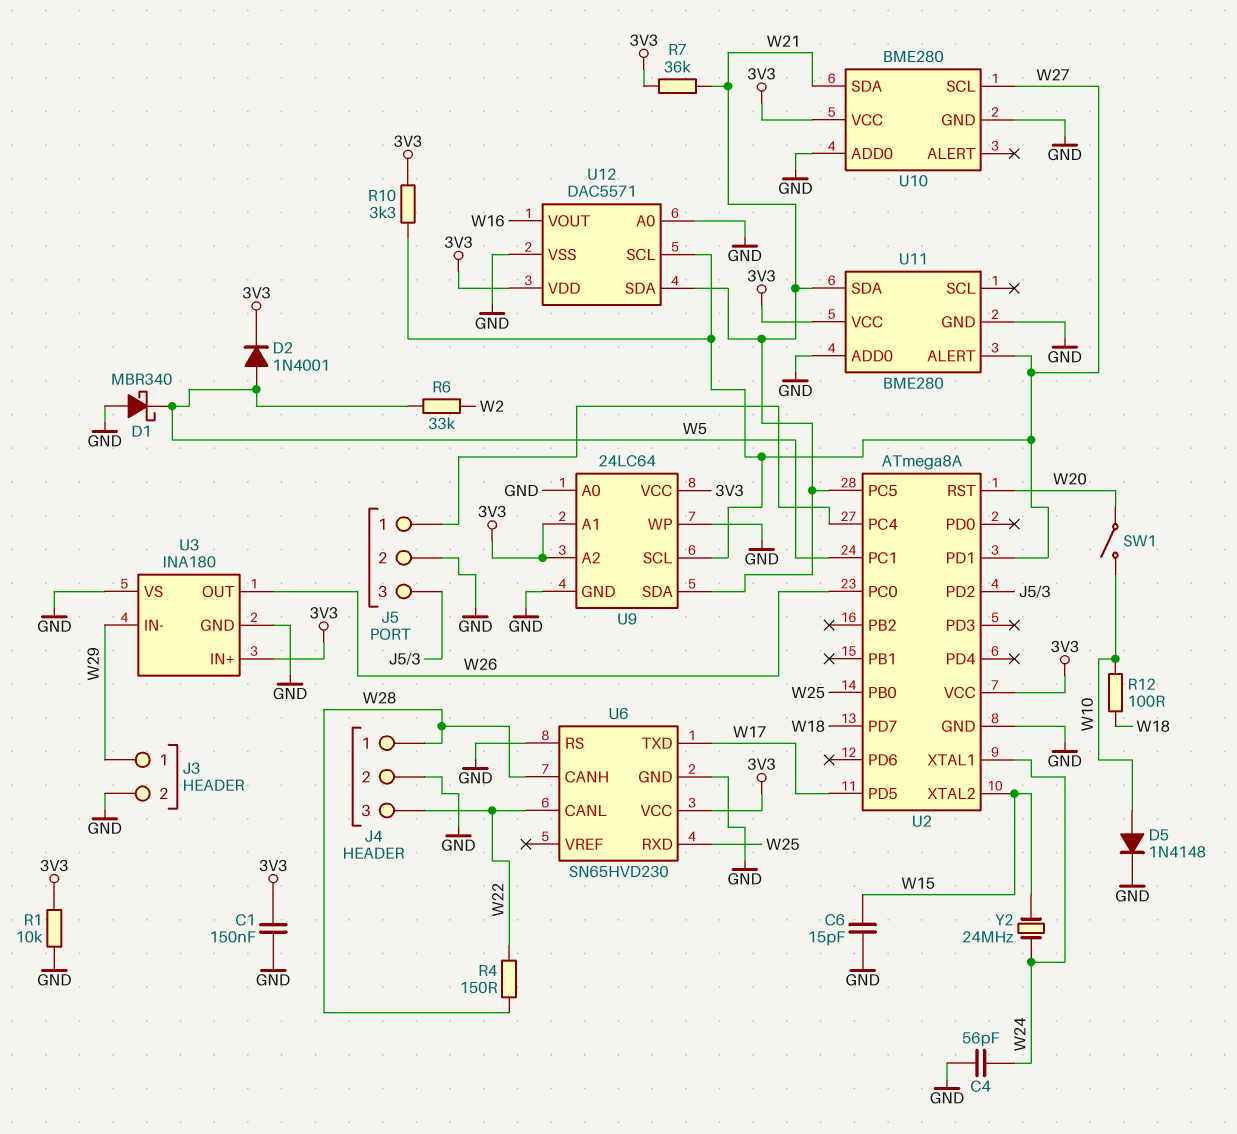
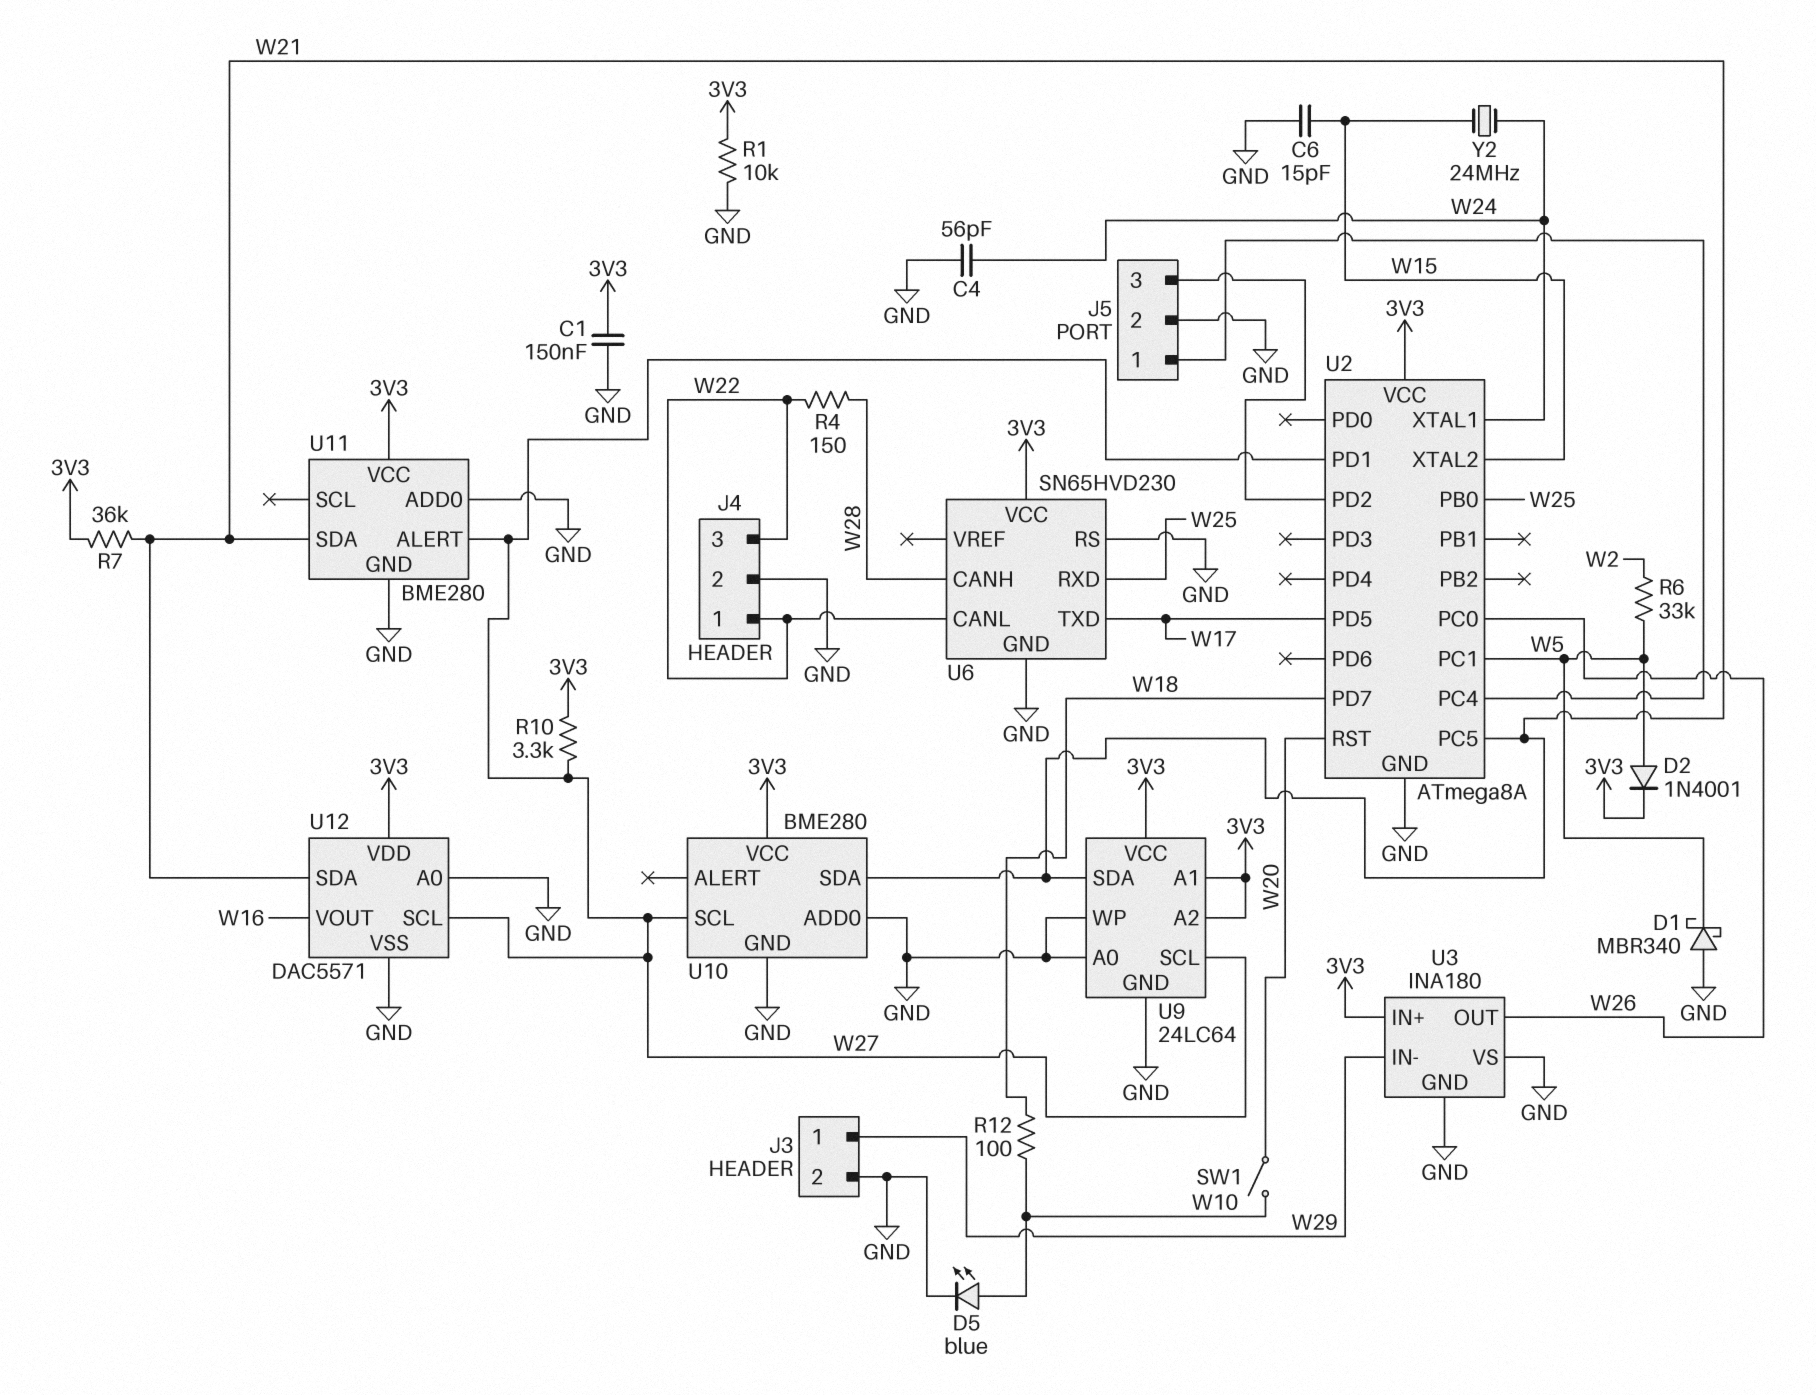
D5: diode 1N4148 (A W10, K GND) -> LED blue (A W10, K GND)
J4 pin 1: W28 -> W22

